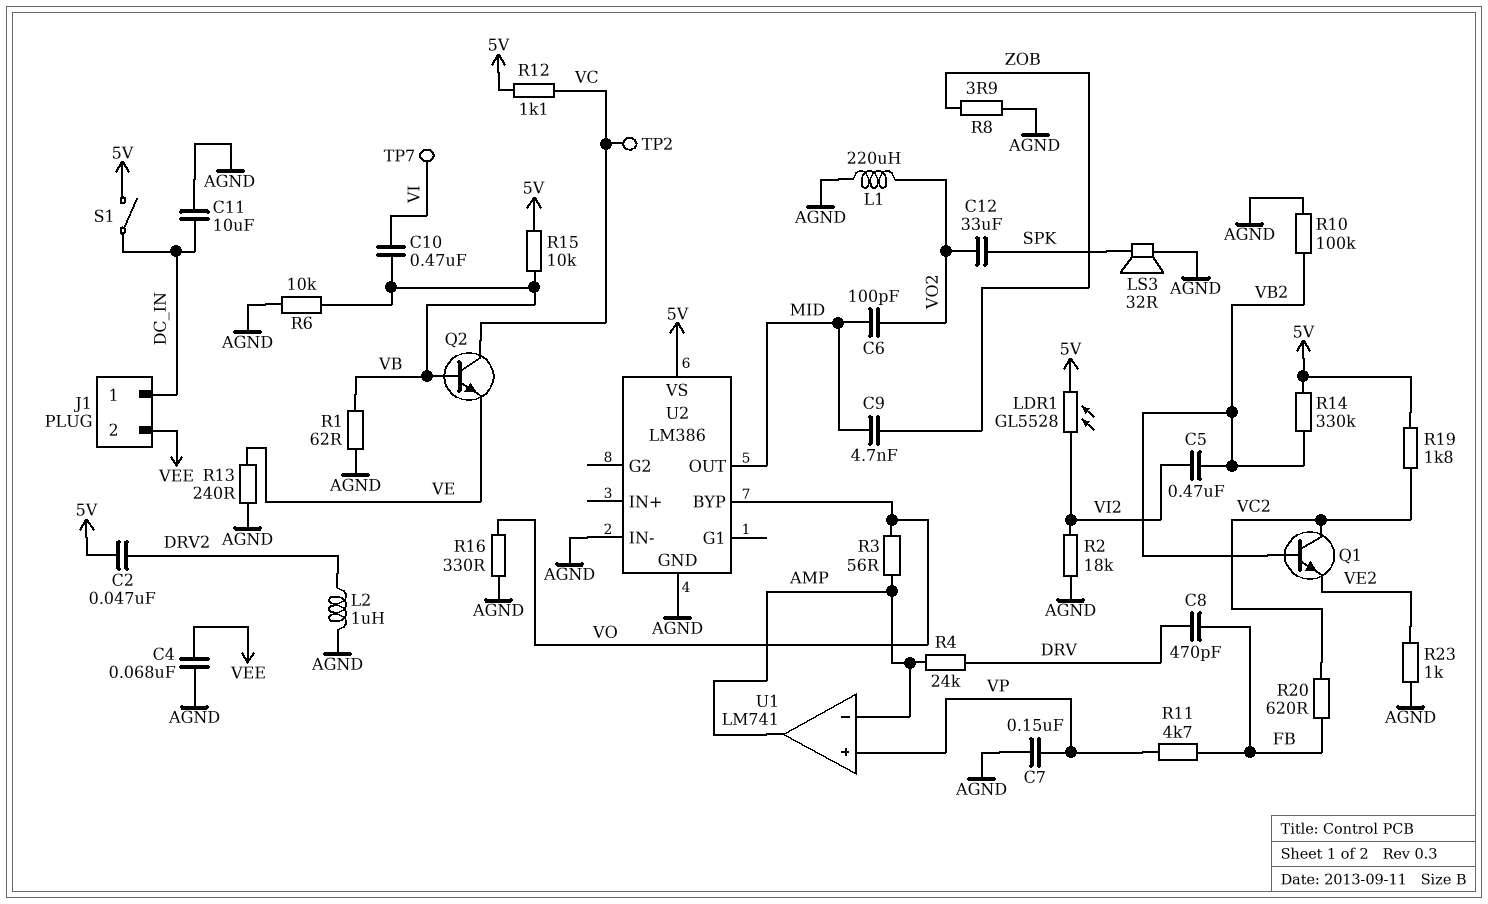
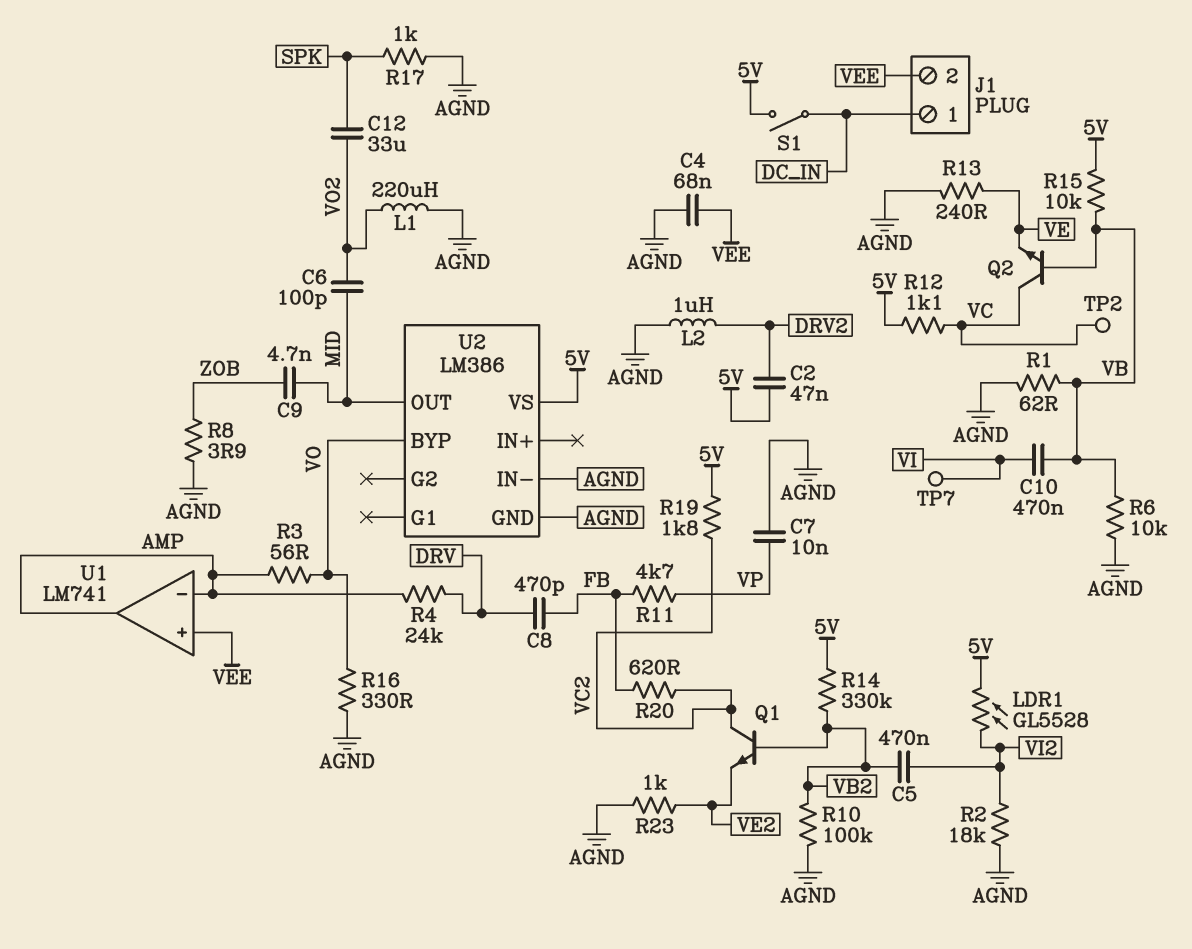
C7: 150nF (AGND, VP) -> 10nF (AGND, VP)
C11: 10uF (AGND, DC_IN) -> none
LS3: speaker 32R (AGND, SPK) -> none
R17: none -> 1k (AGND, SPK)
U1 pin in+: VP -> VEE

